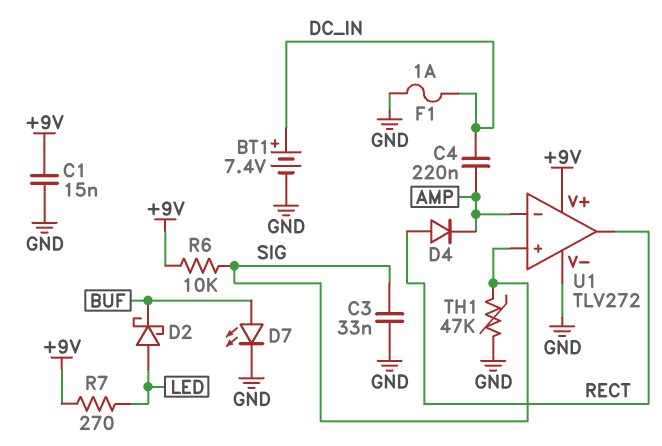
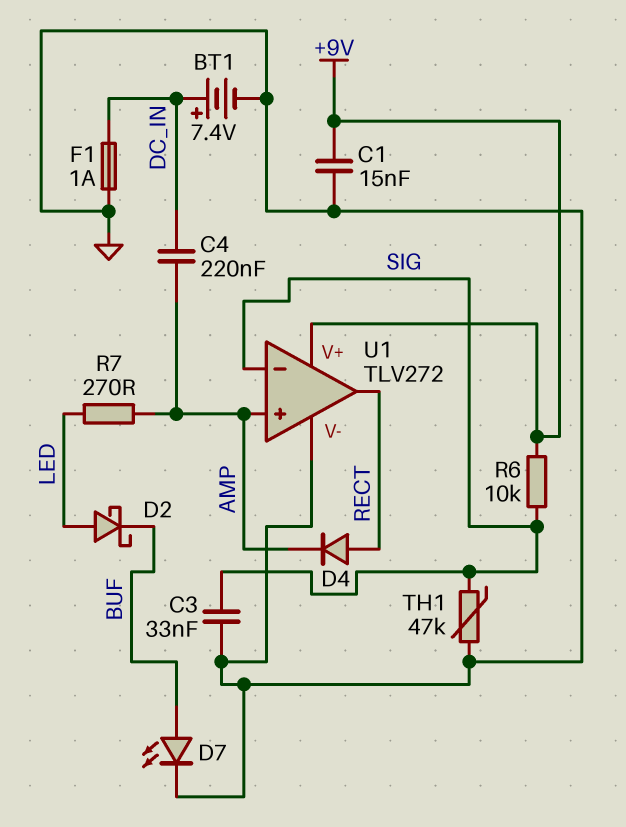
R7: 270 (+9V, LED) -> 270 (AMP, LED)
U1 pin in+: SIG -> AMP
U1 pin in-: AMP -> SIG

